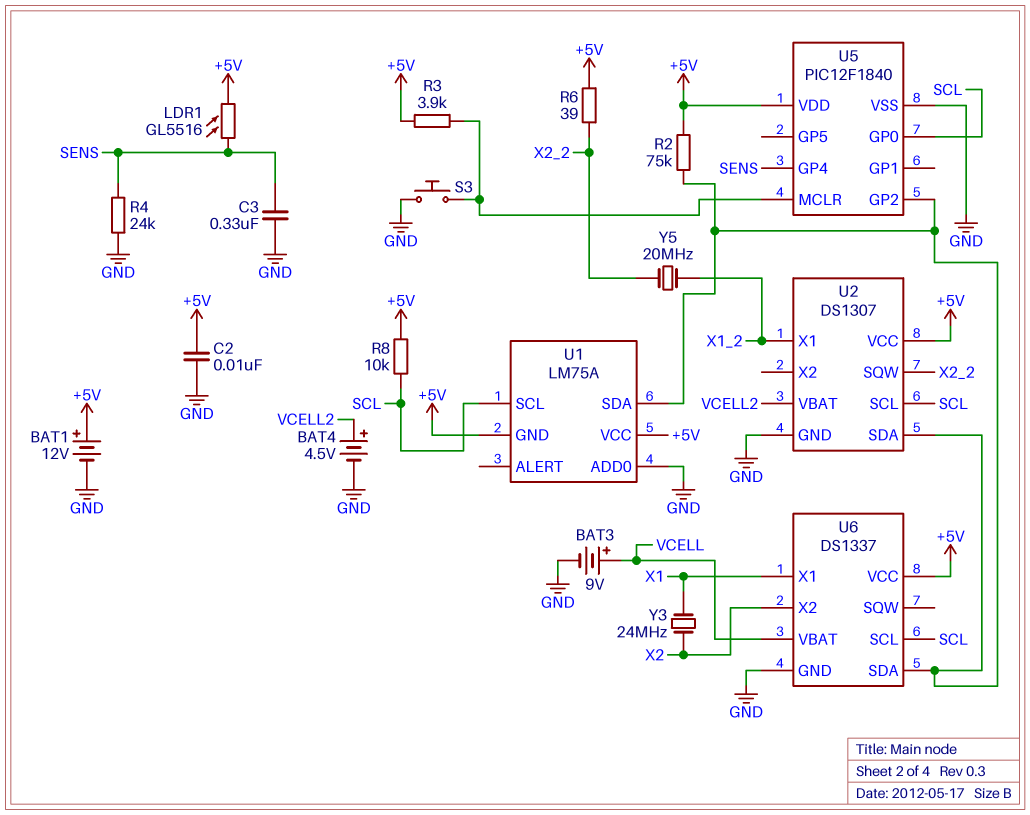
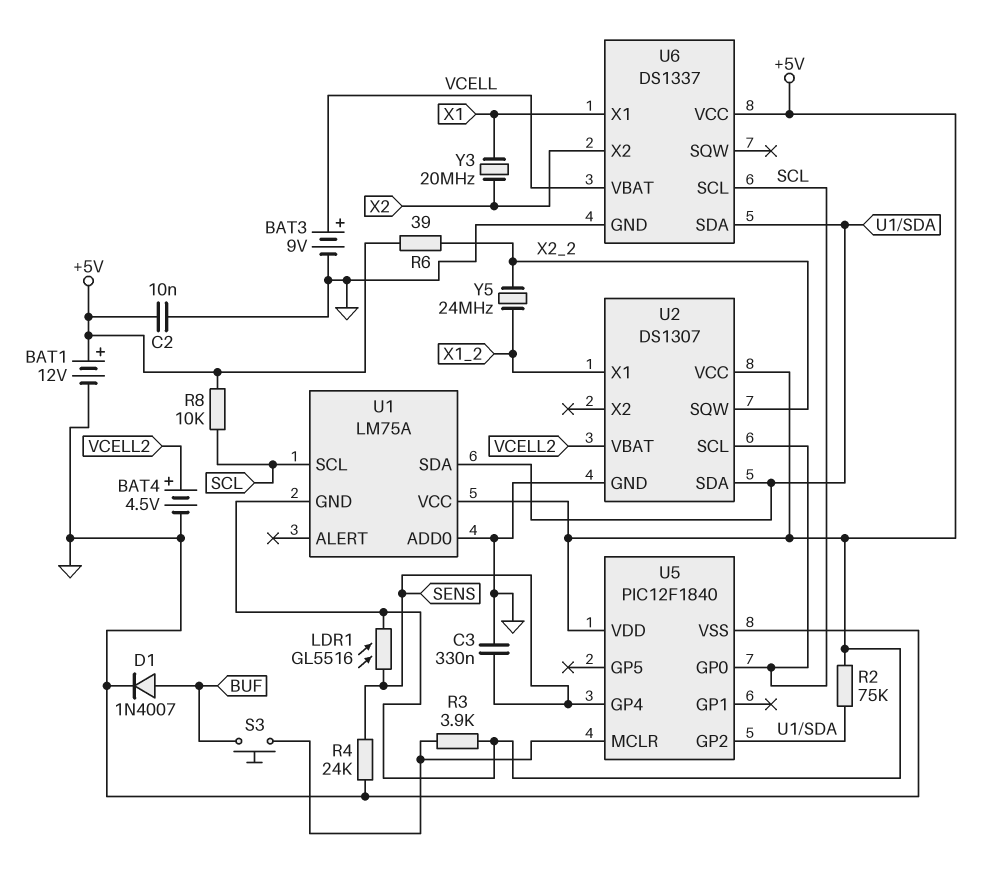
D1: none -> diode 1N4007 (A BUF, K GND)
S3: button (GND, U5/MCLR) -> button (BUF, U5/MCLR)
Y3: 24MHz (X1, X2) -> 20MHz (X1, X2)
Y5: 20MHz (X1_2, X2_2) -> 24MHz (X1_2, X2_2)

